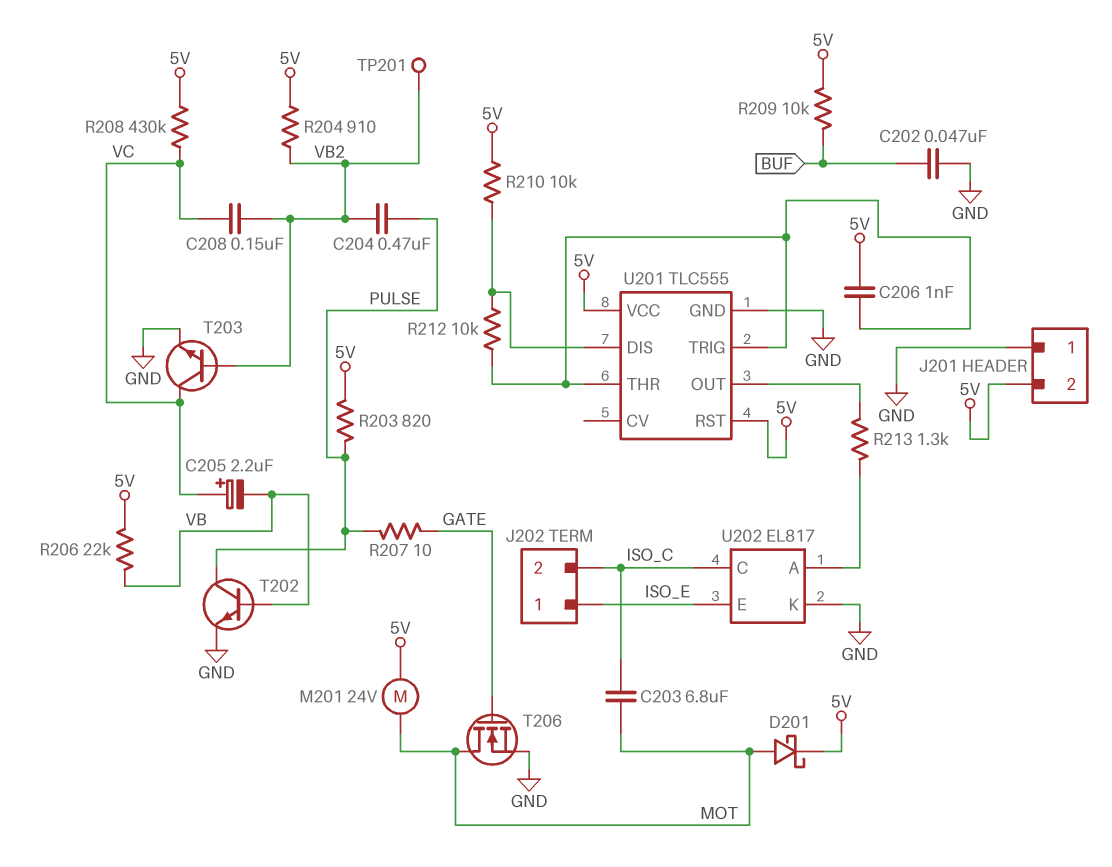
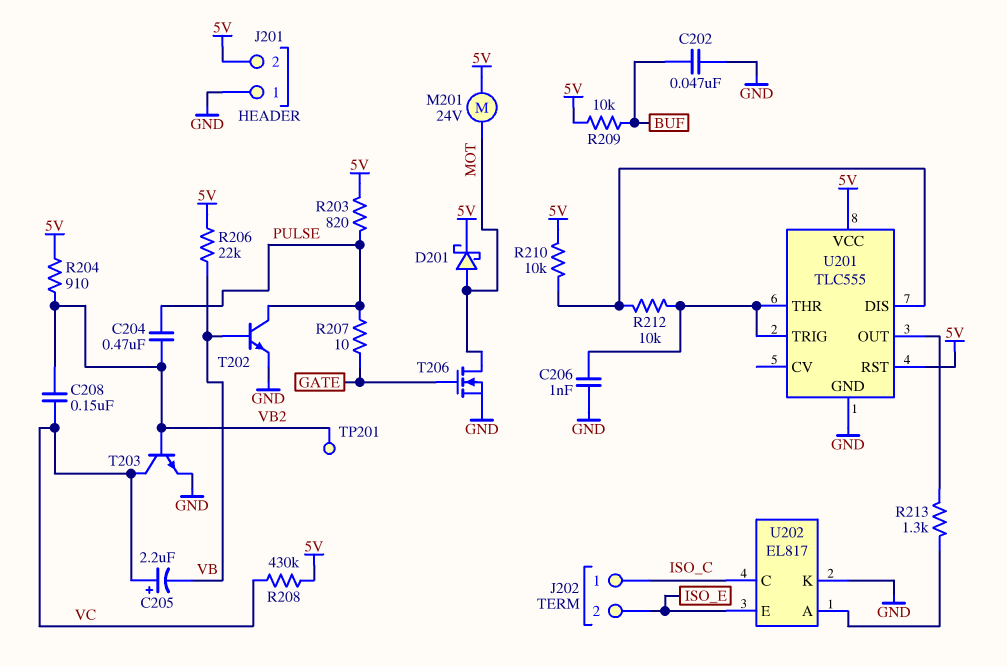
C203: 6.8uF (ISO_C, MOT) -> none
C206: 1nF (5V, U201/THR) -> 1nF (GND, U201/THR)
J202 pin 1: ISO_E -> ISO_C
J202 pin 2: ISO_C -> ISO_E

